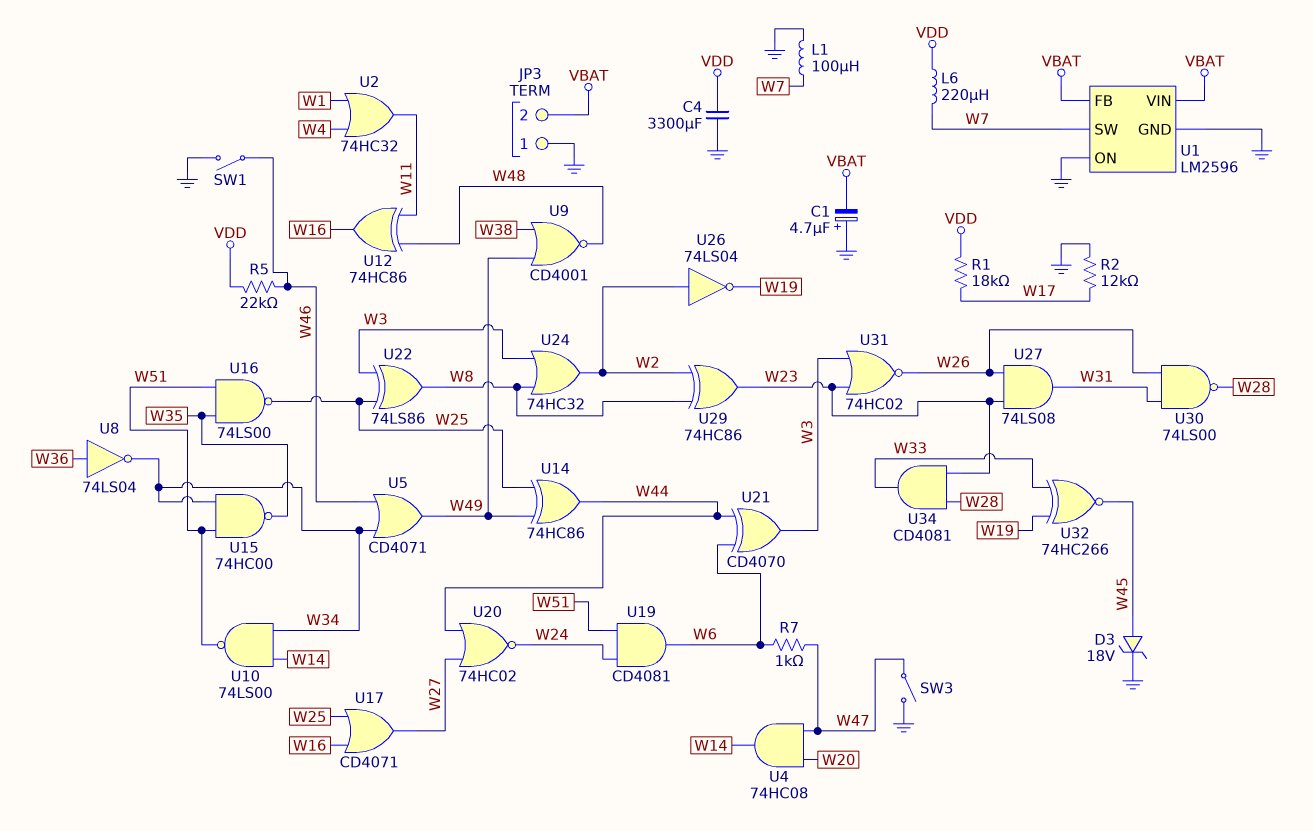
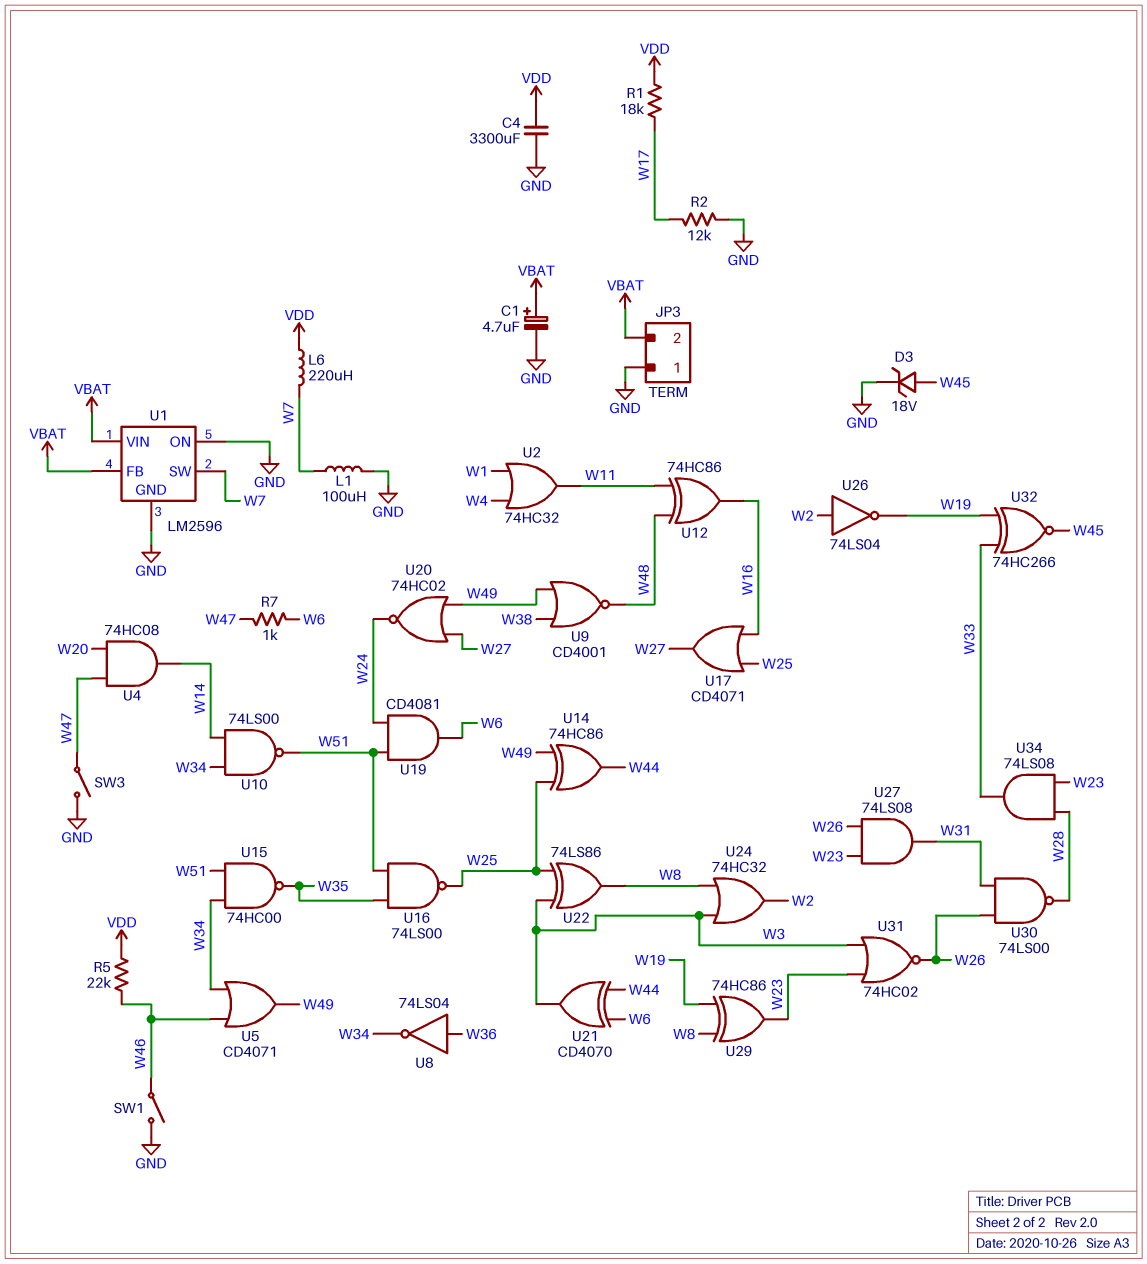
C1: 4.7uF (plus GND, minus VBAT) -> 4.7uF (plus VBAT, minus GND)
U20: NOR 74HC02 (in W27, in W44, out W24) -> NOR 74HC02 (in W27, in W49, out W24)
U29: XOR 74HC86 (in W2, in W8, out W23) -> XOR 74HC86 (in W8, in W19, out W23)
U34: AND CD4081 (in W23, in W28, out W33) -> AND 74LS08 (in W23, in W28, out W33)

